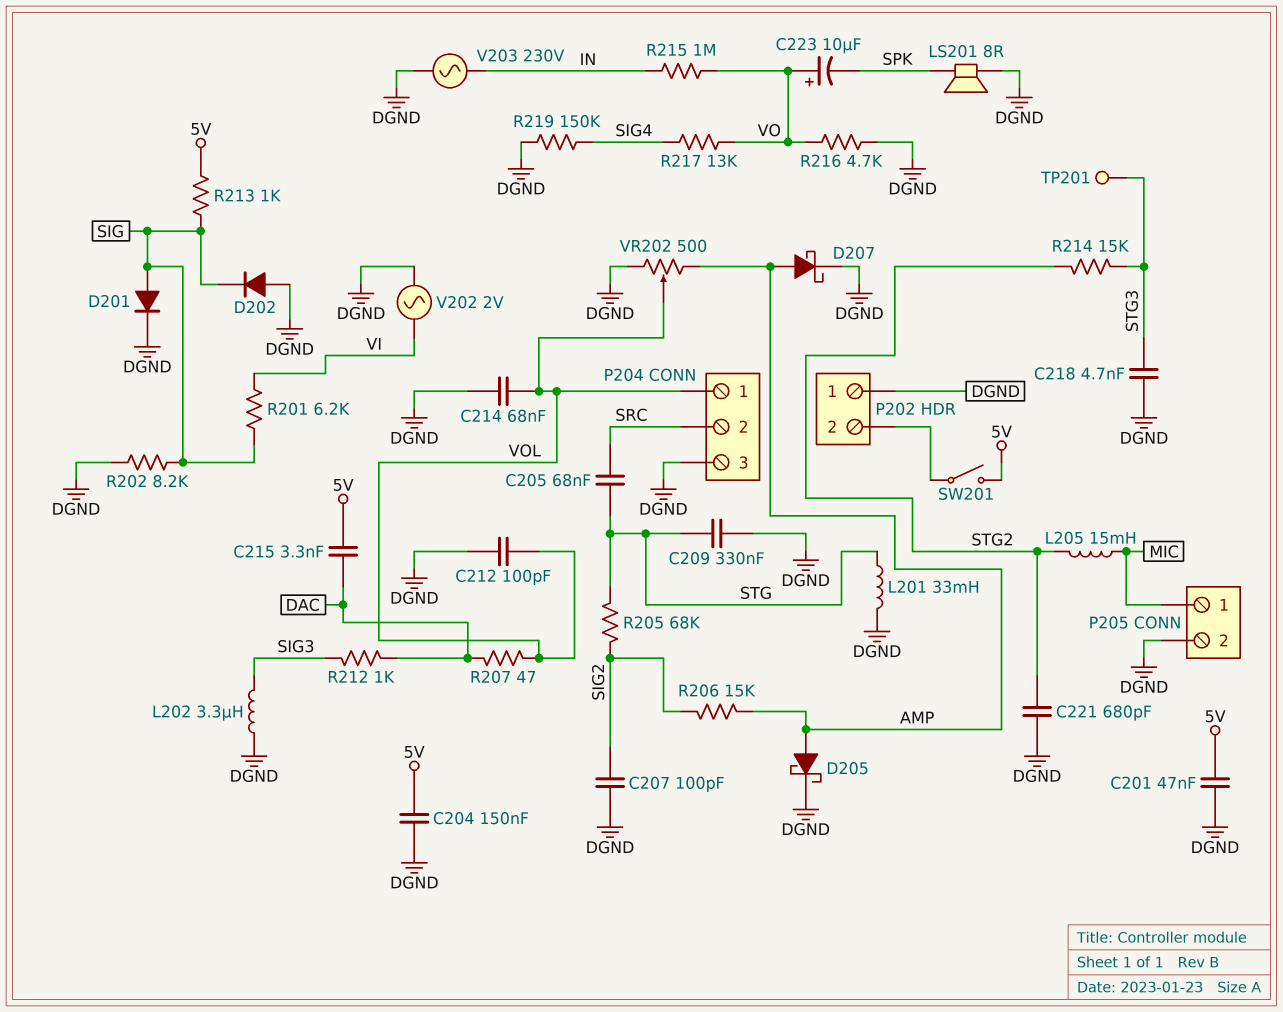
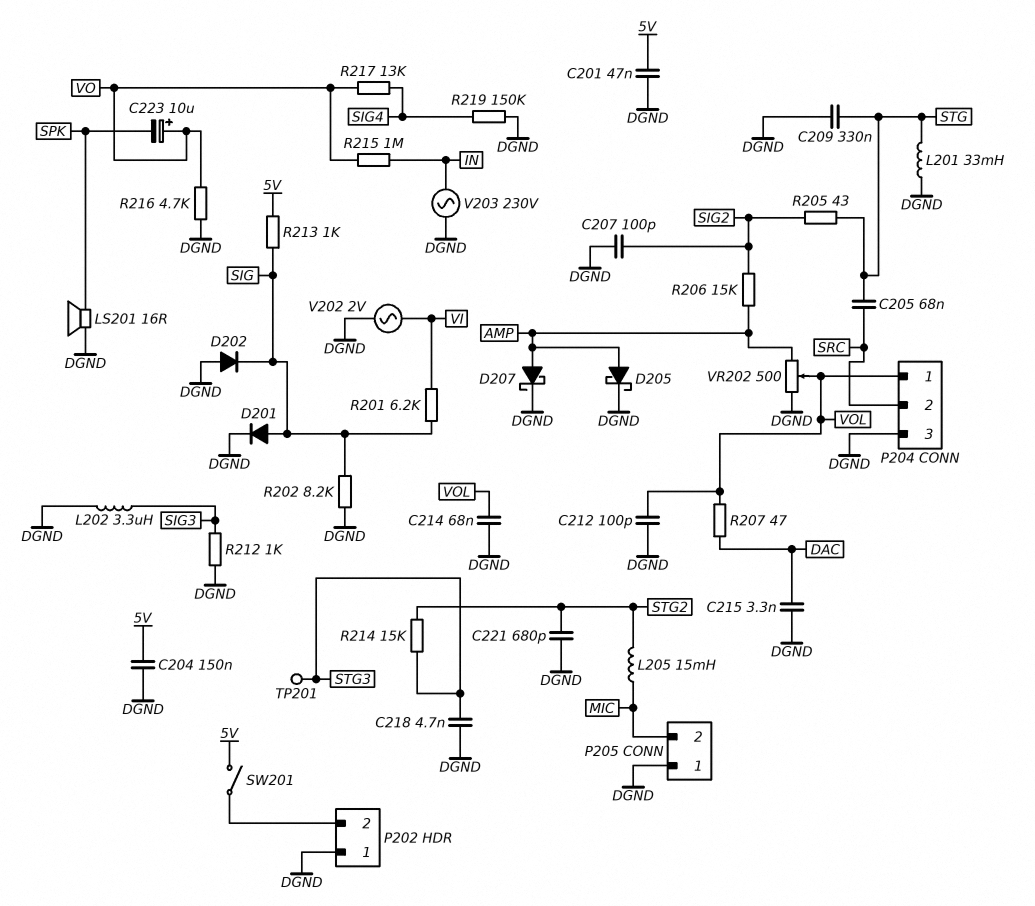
C215: 3.3nF (5V, DAC) -> 3.3nF (DAC, DGND)
LS201: speaker 8R (DGND, SPK) -> speaker 16R (DGND, SPK)
P205 pin 1: MIC -> DGND
P205 pin 2: DGND -> MIC
R205: 68k (SIG2, STG) -> 43 (SIG2, STG)
R212: 1k (DAC, SIG3) -> 1k (DGND, SIG3)

